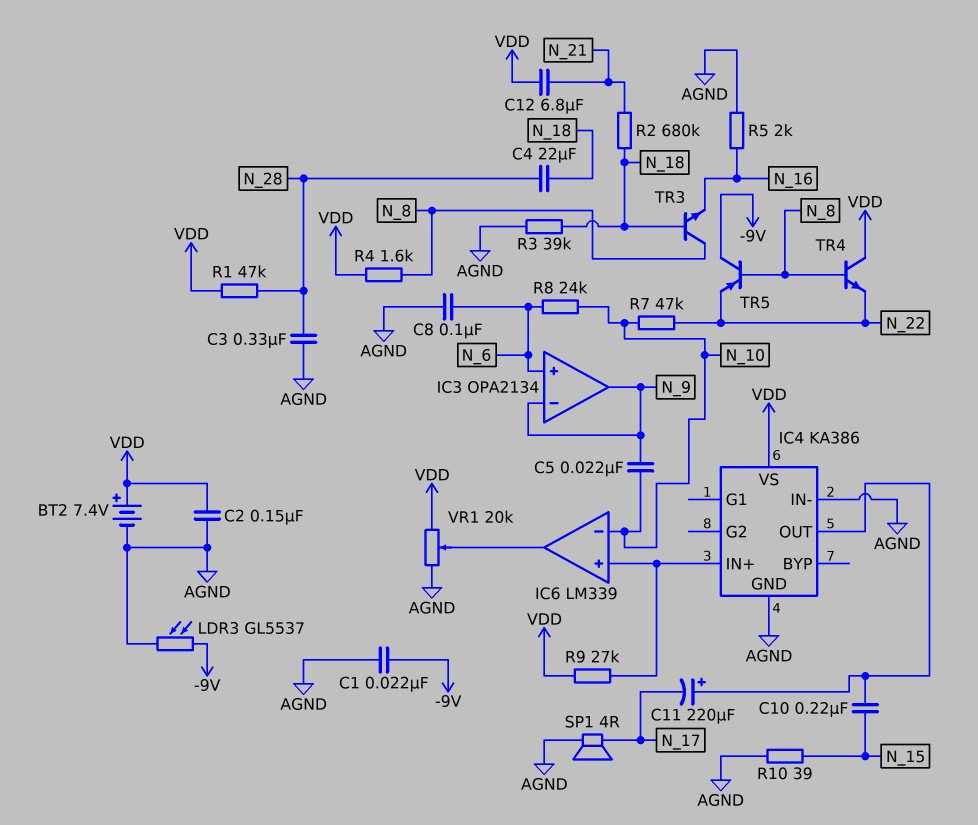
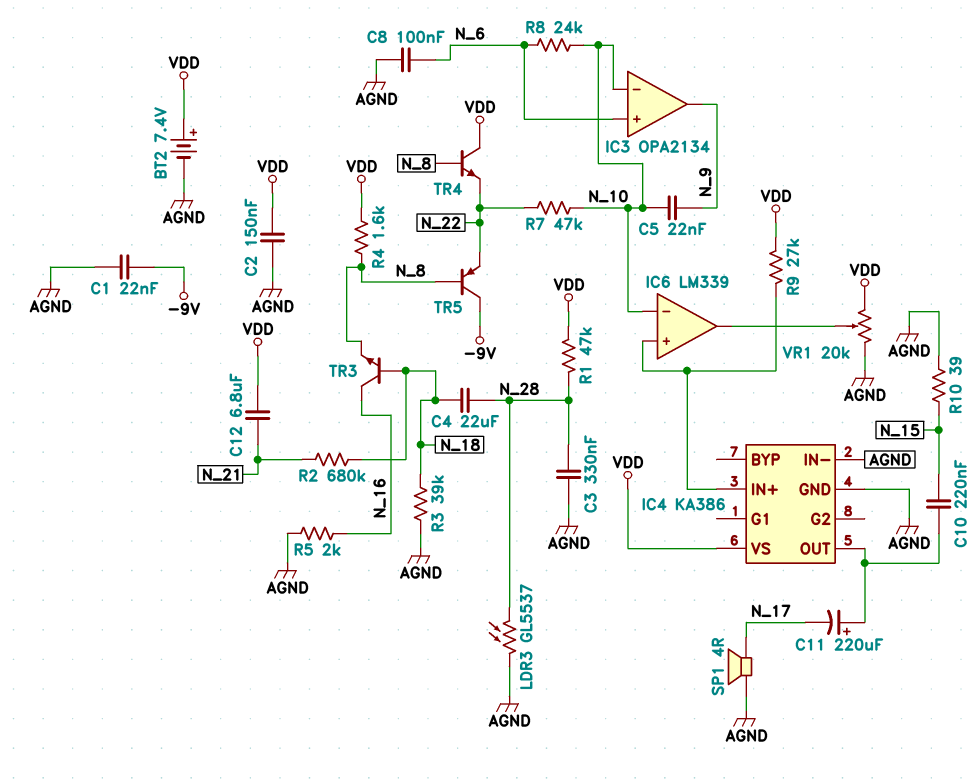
IC3 pin in-: N_9 -> N_10
LDR3: GL5537 (-9V, AGND) -> GL5537 (AGND, N_28)
TR3: NPN (B N_18, C N_8, E N_16) -> NPN (B N_18, C N_16, E N_8)

